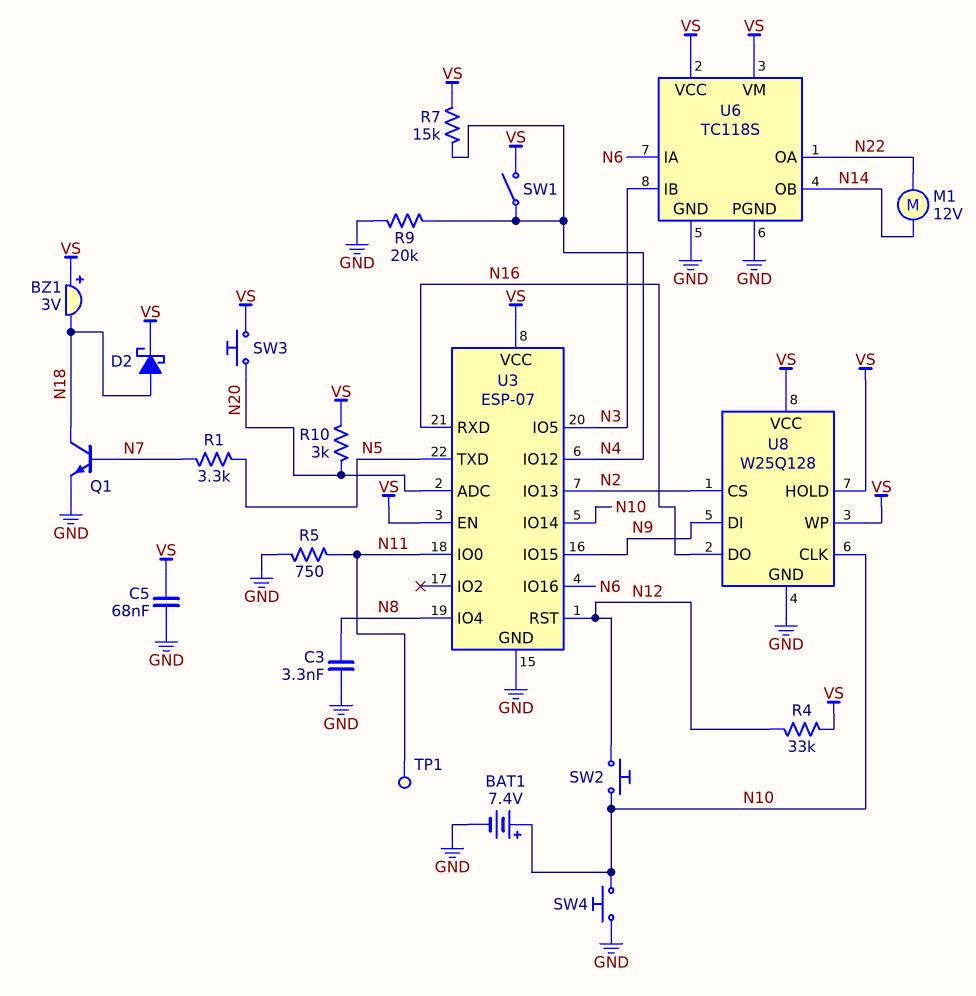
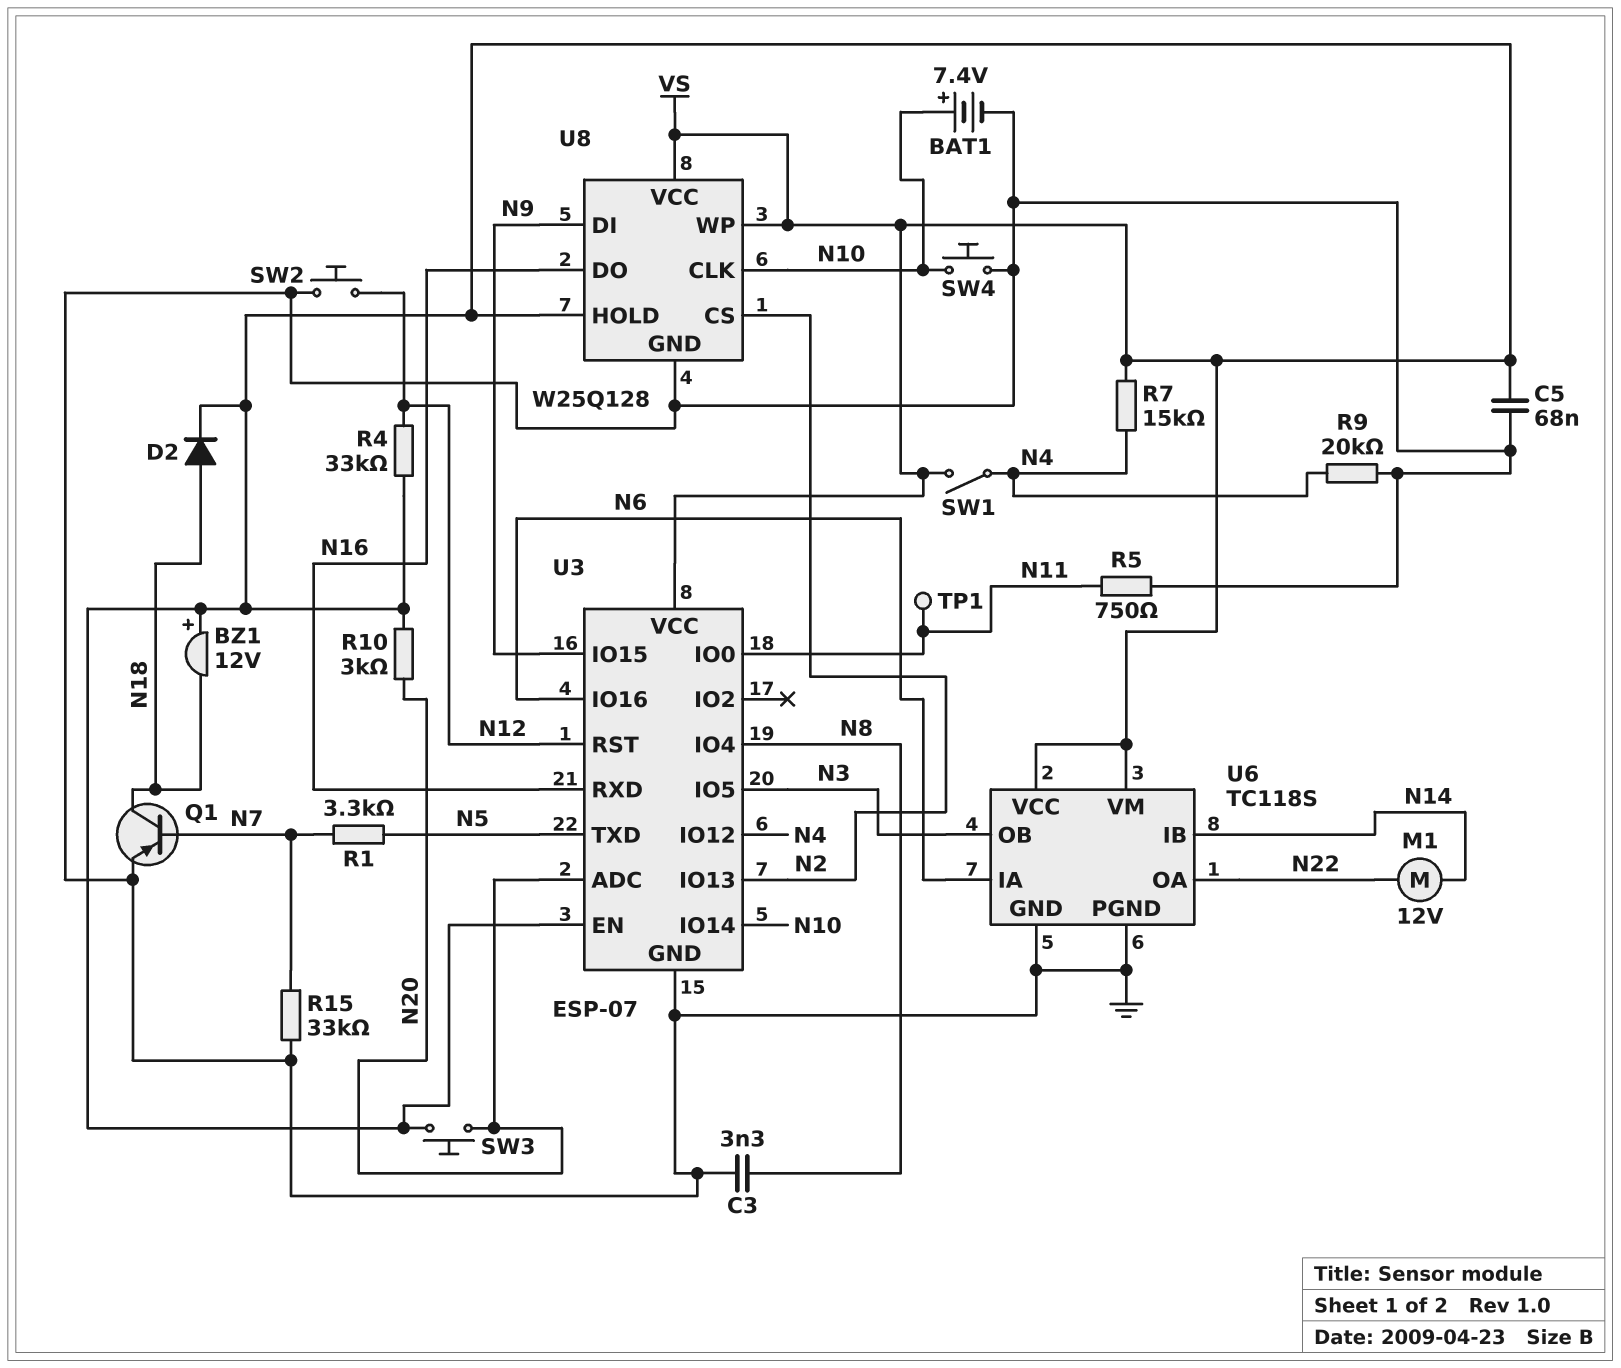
BZ1: buzzer 3V (plus VS, minus N18) -> buzzer 12V (plus VS, minus N18)
D2: schottky (A N18, K VS) -> diode (A N18, K VS)
Q1: NPN (B N7, C N18, E GND) -> PNP (B N7, C N18, E GND)
R15: none -> 33k (GND, N7)
SW2: button (N10, N12) -> button (GND, N12)
U6 pin IB: N3 -> N14
U6 pin OB: N14 -> N3

